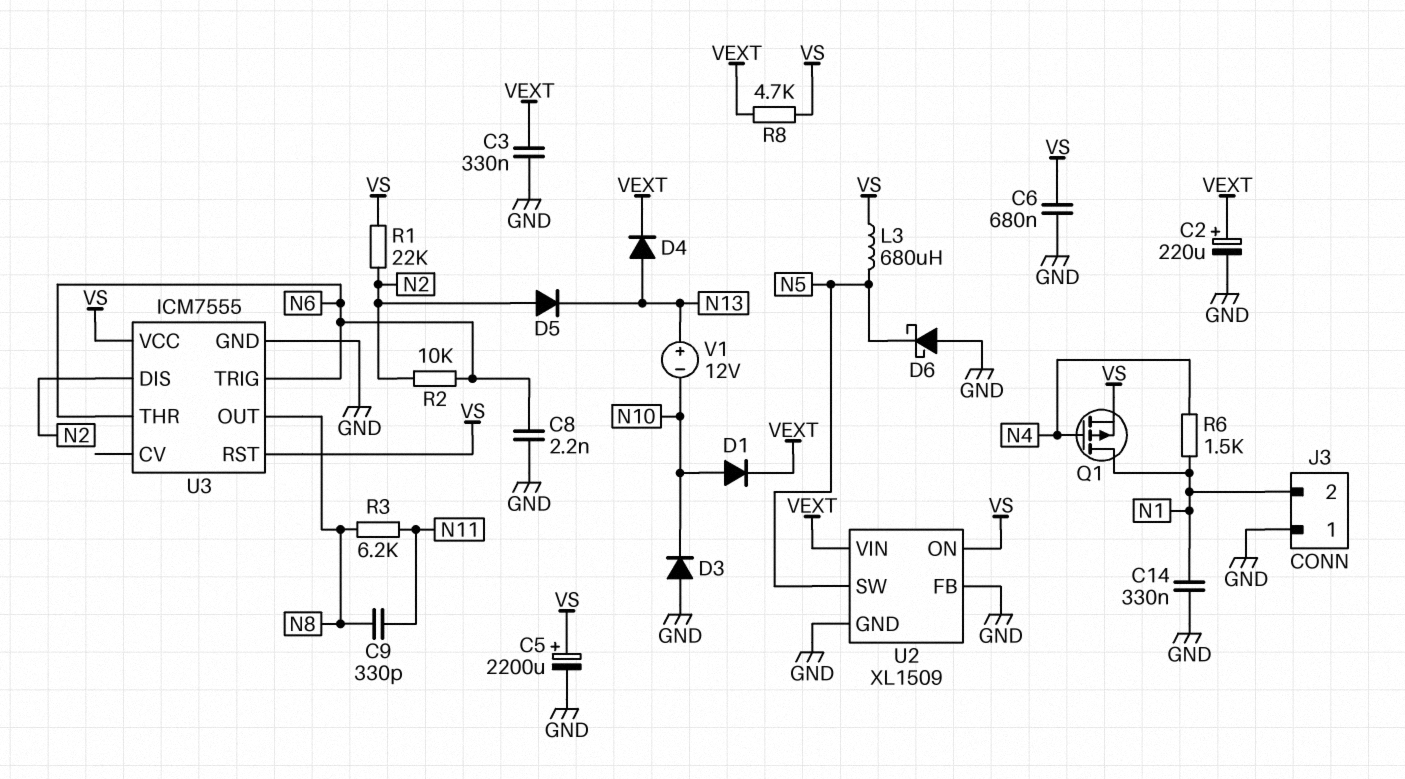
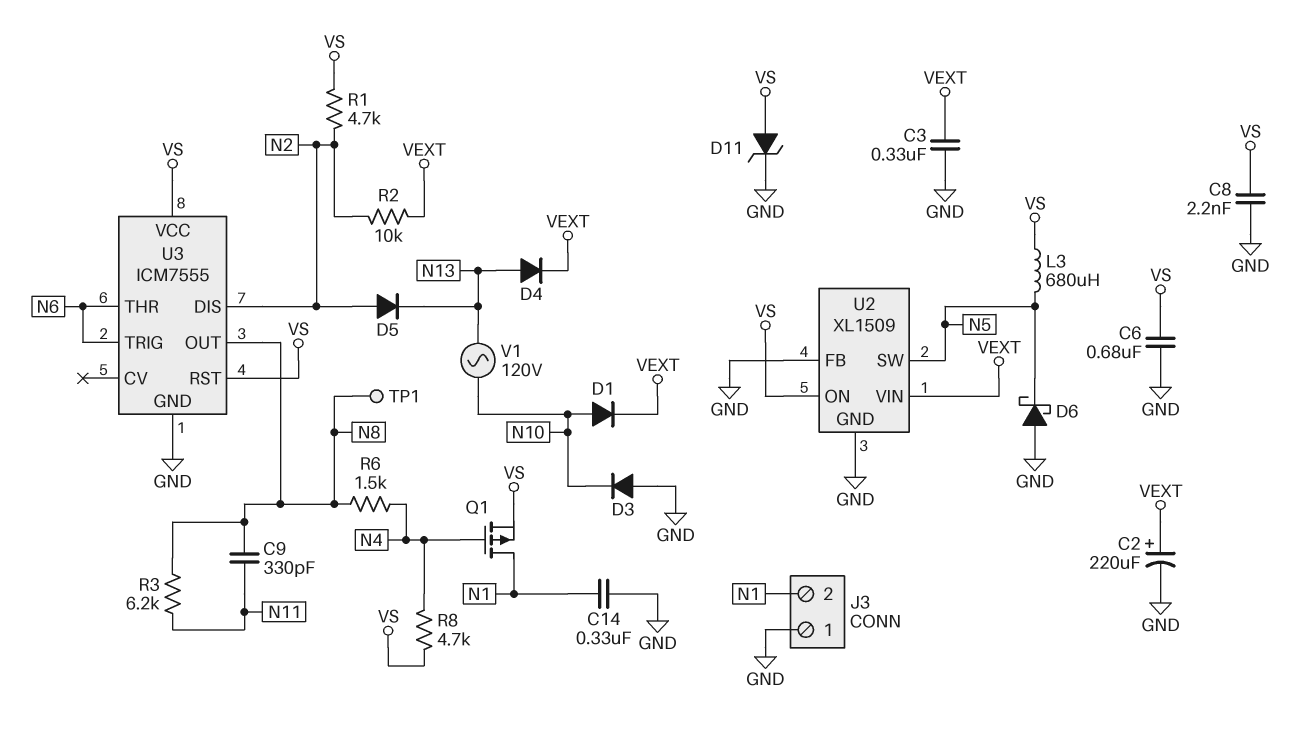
C5: 2200uF (plus VS, minus GND) -> none
C8: 2.2nF (GND, N6) -> 2.2nF (GND, VS)
D11: none -> zener (A VS, K GND)
R1: 22k (N2, VS) -> 4.7k (N2, VS)
R2: 10k (N2, N6) -> 10k (N2, VEXT)
R6: 1.5k (N1, N4) -> 1.5k (N4, N8)
R8: 4.7k (VEXT, VS) -> 4.7k (N4, VS)
TP1: none -> test point (N8)
V1: 12V (plus N13, minus N10) -> AC 120V (N10, N13)

